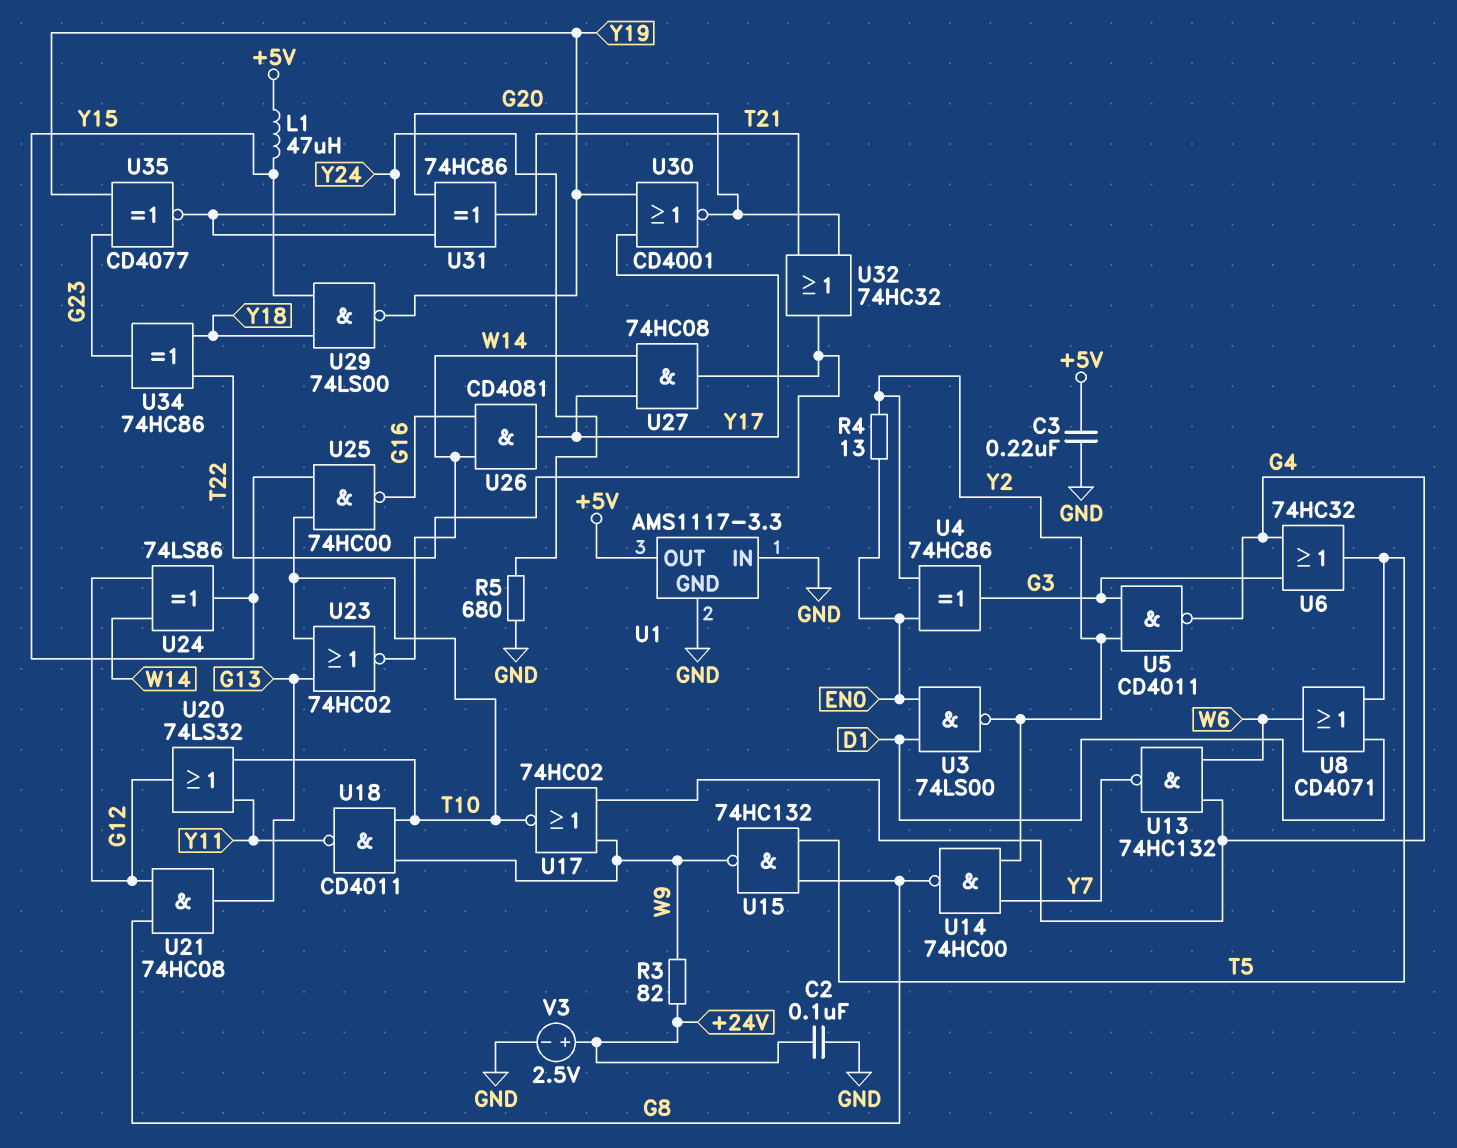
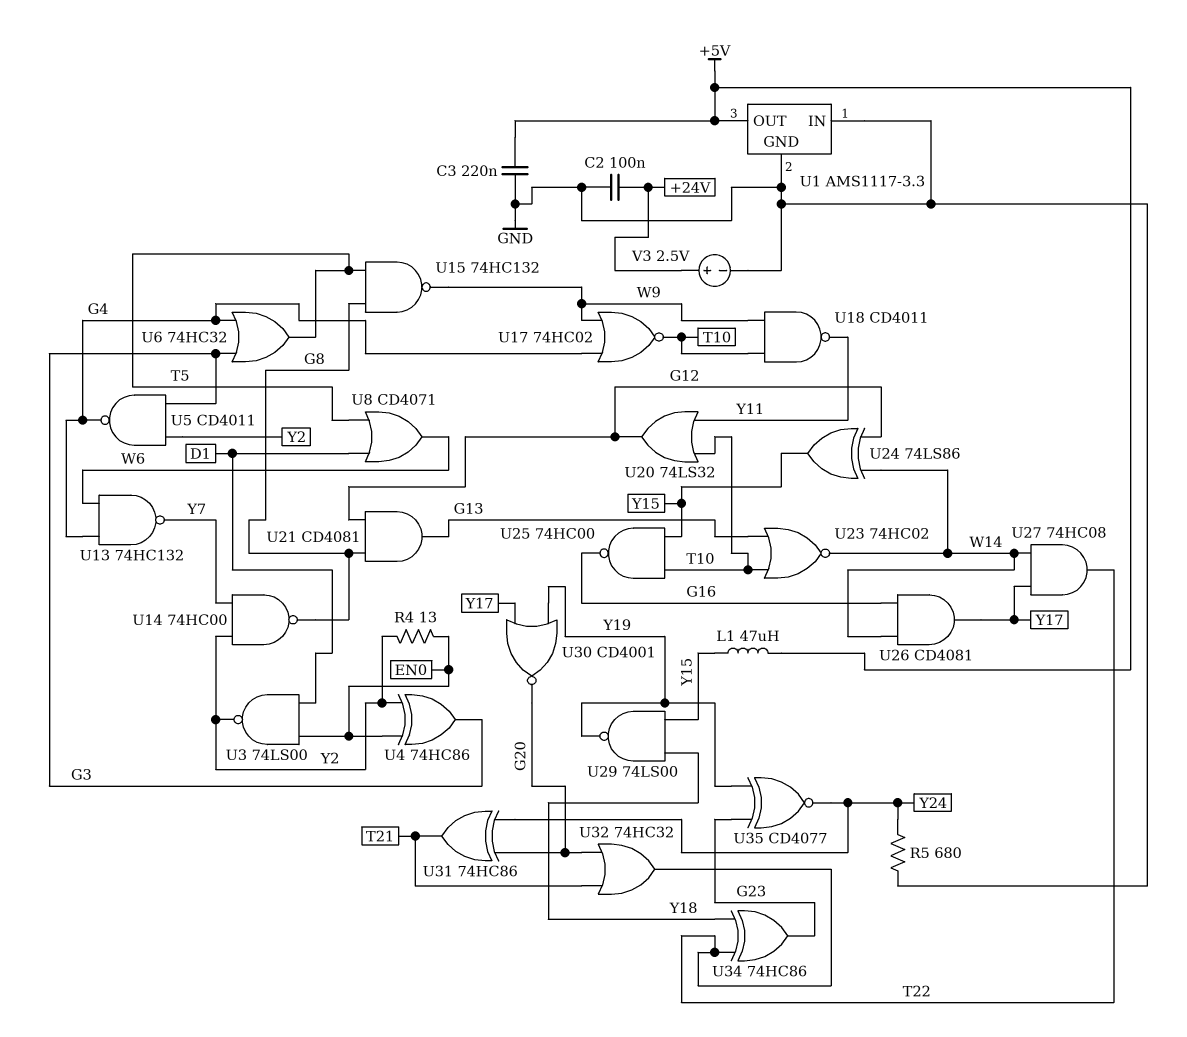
R3: 82 (+24V, W9) -> none
U21: AND 74HC08 (in G8, in G12, out G13) -> AND CD4081 (in G8, in G12, out G13)

